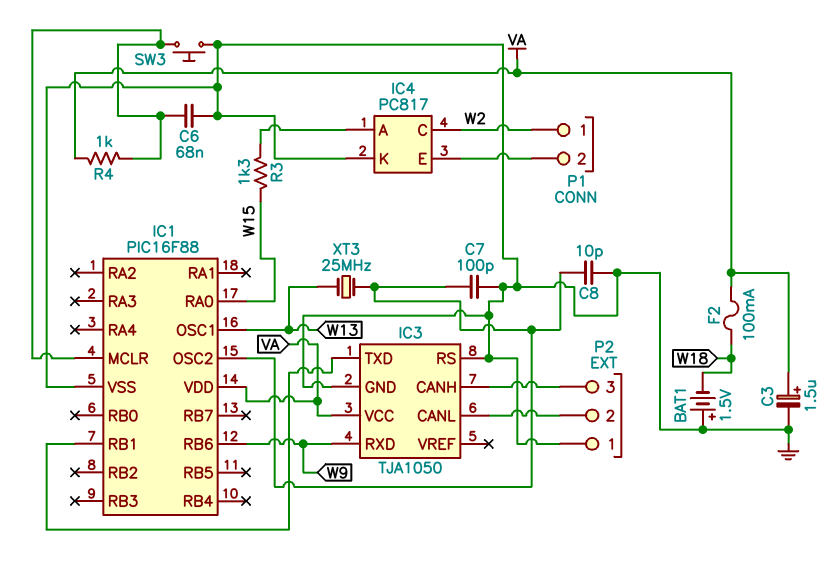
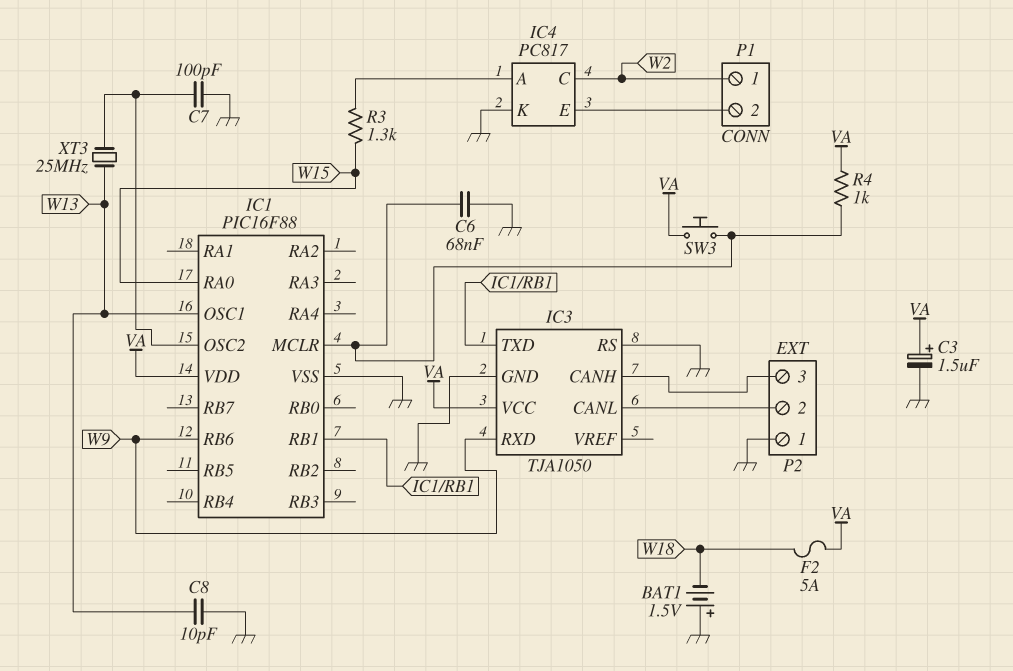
C8: 10pF (GND, IC1/OSC2) -> 10pF (GND, W13)
F2: 100mA (VA, W18) -> 5A (VA, W18)
SW3: button (GND, IC1/MCLR) -> button (IC1/MCLR, VA)

